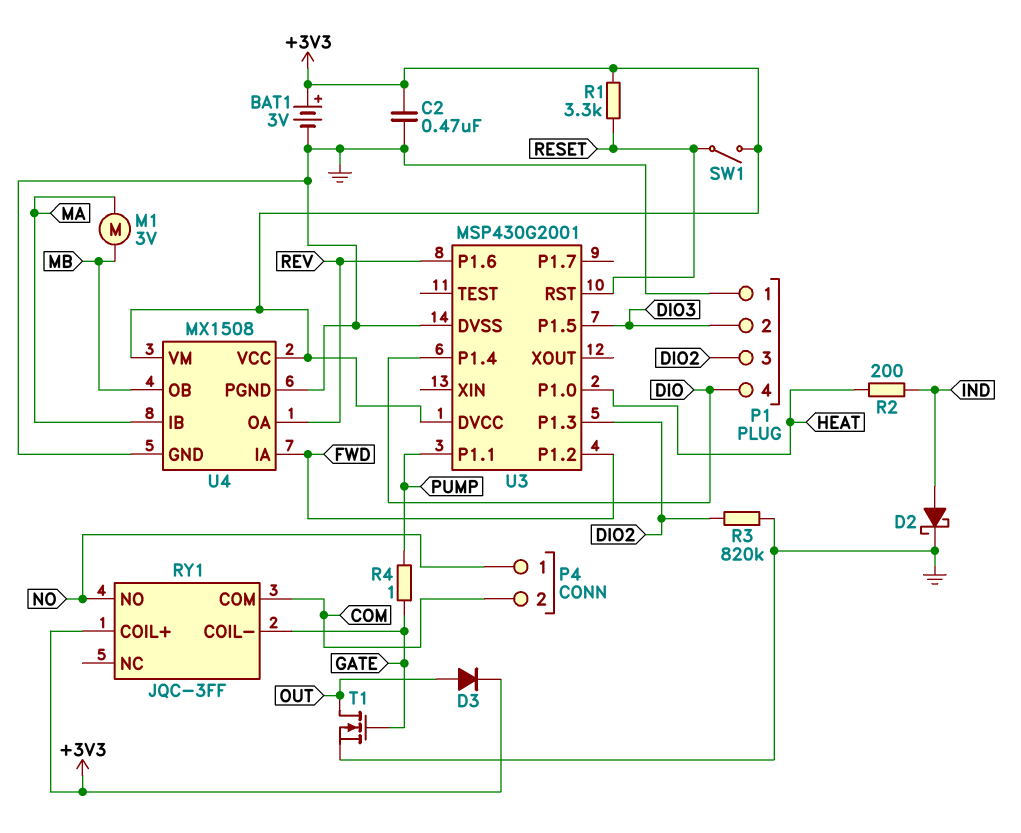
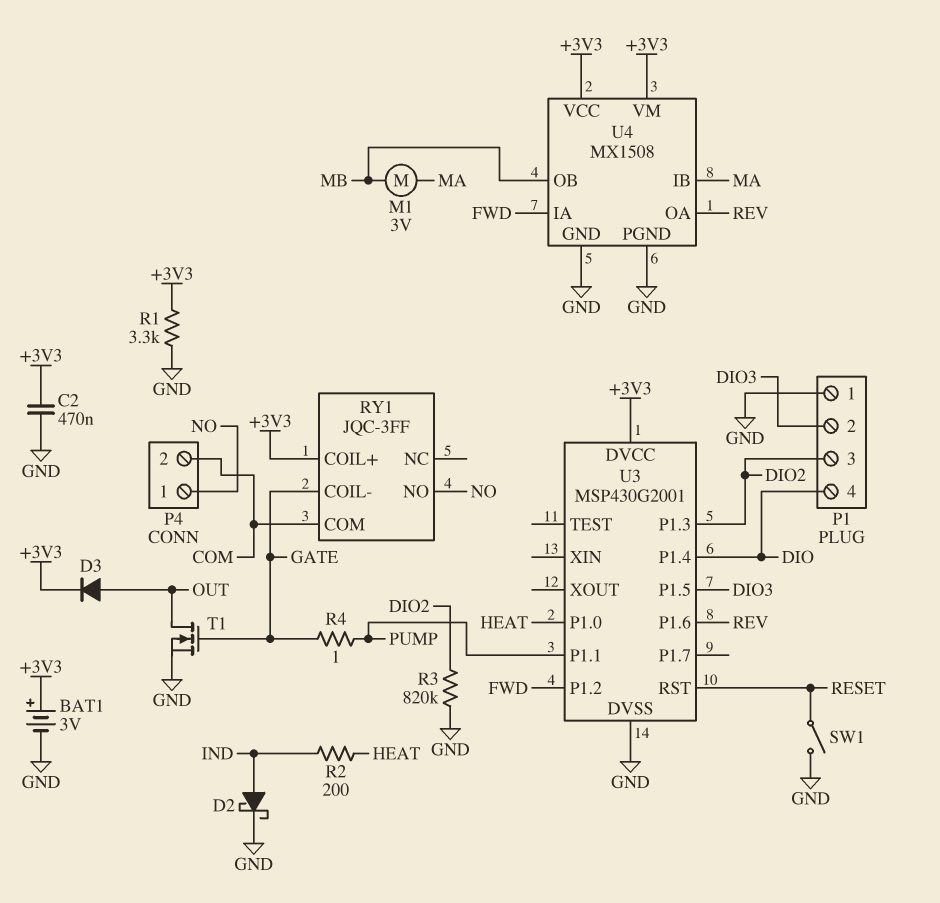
R1: 3.3k (+3V3, RESET) -> 3.3k (+3V3, GND)
SW1: switch (+3V3, RESET) -> switch (GND, RESET)

